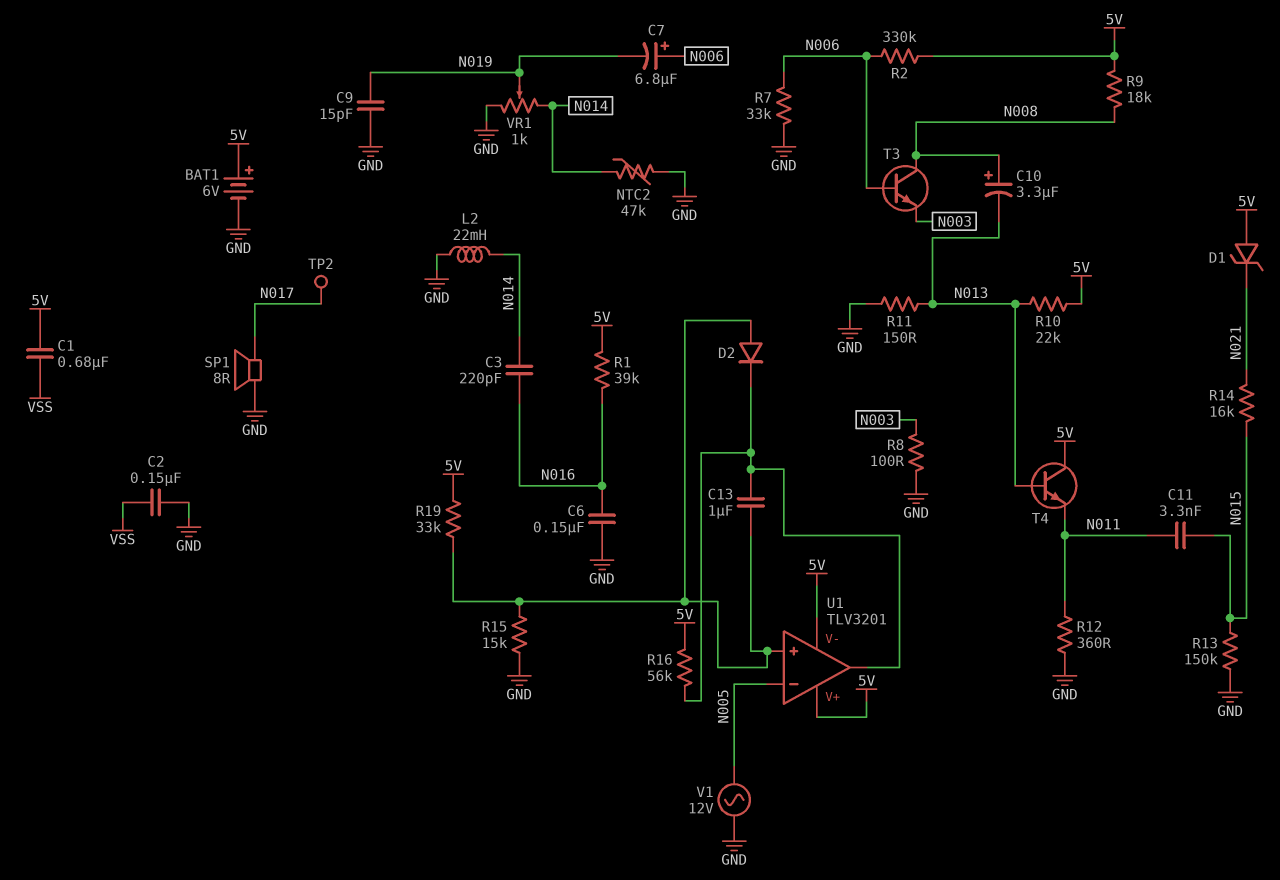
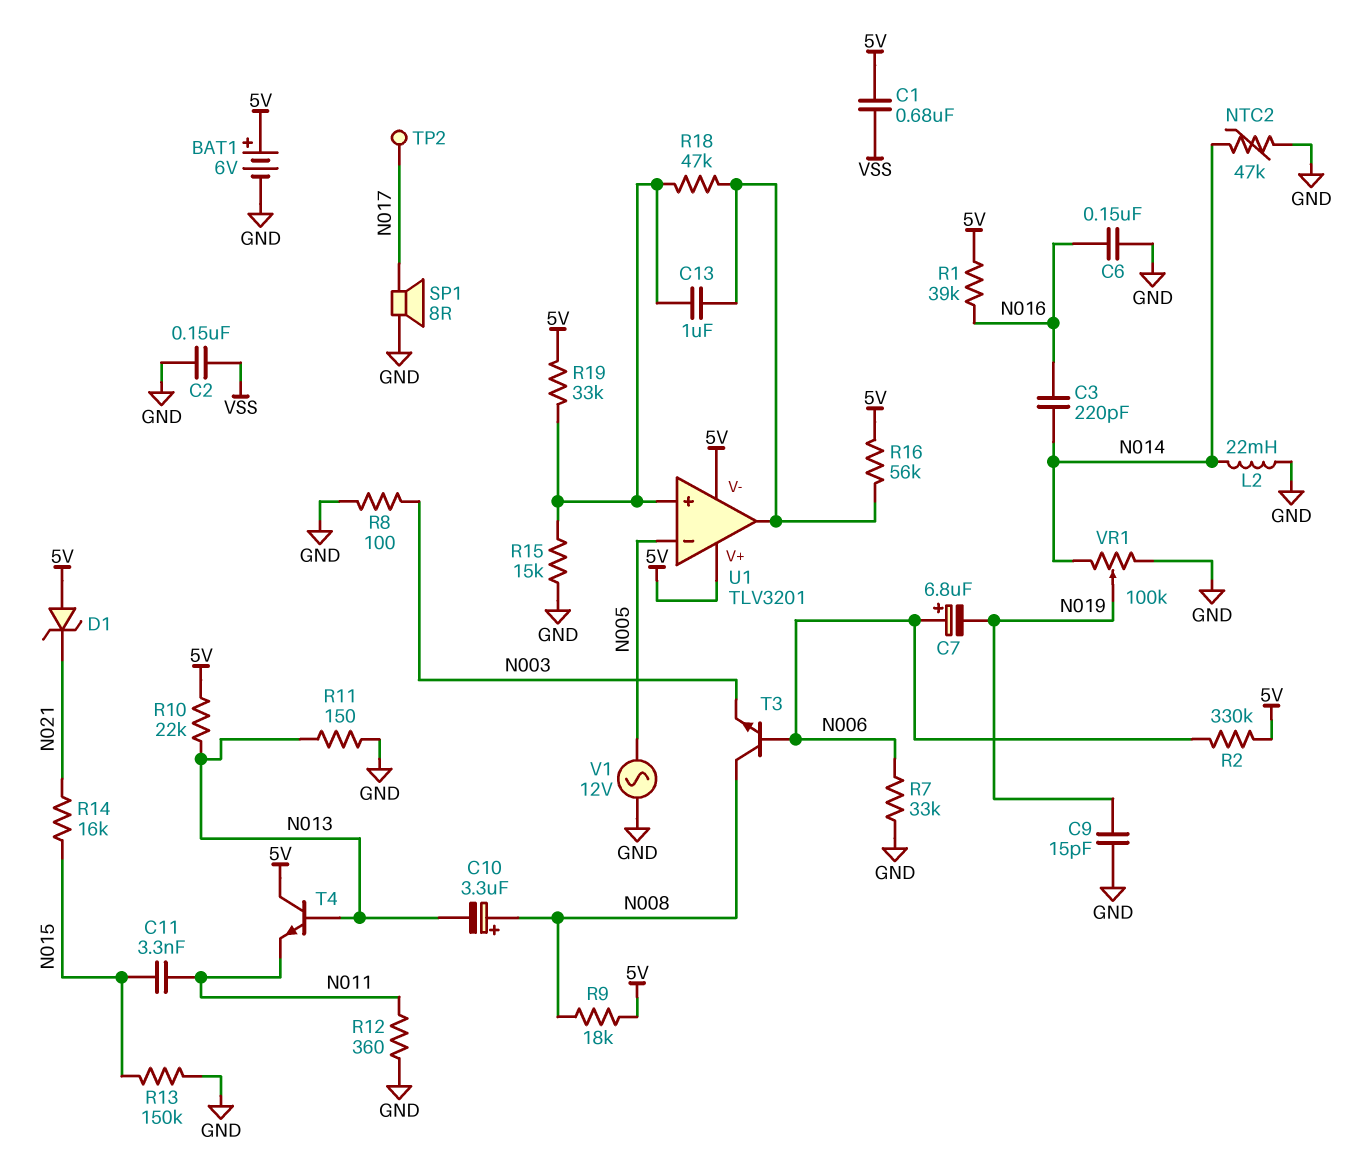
D2: diode (A U1/in+, K U1/out) -> none
R18: none -> 47k (U1/in+, U1/out)
VR1: 1k (GND, N014, wiper N019) -> 100k (GND, N014, wiper N019)

